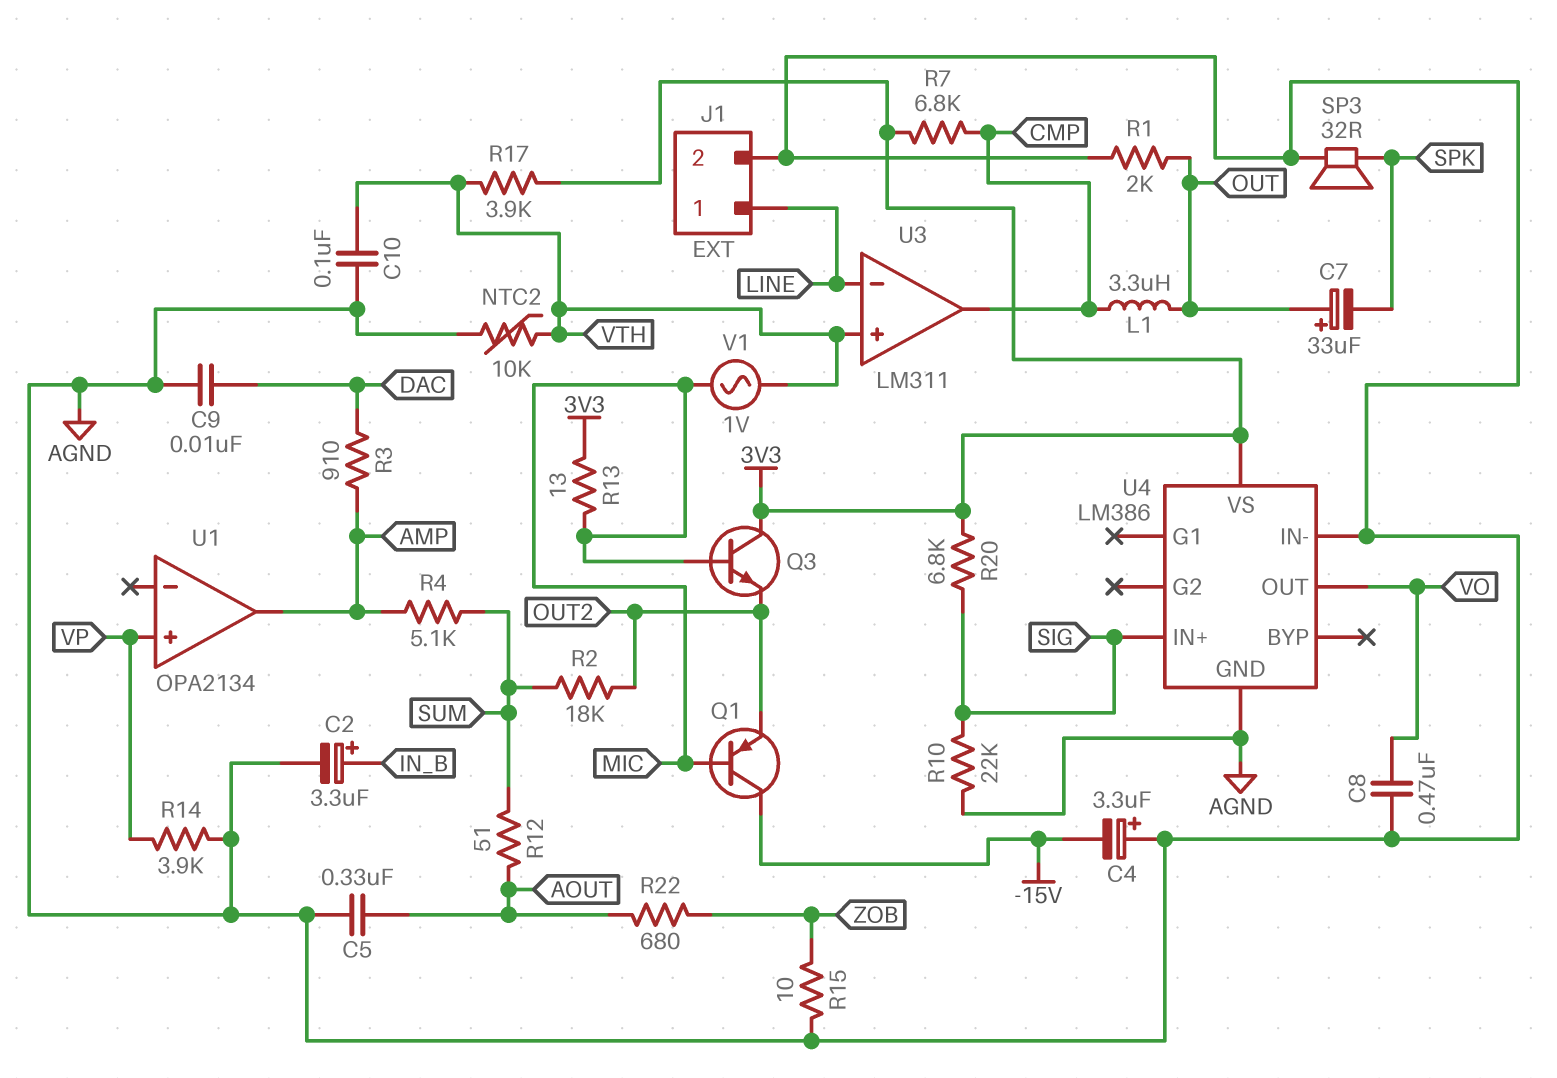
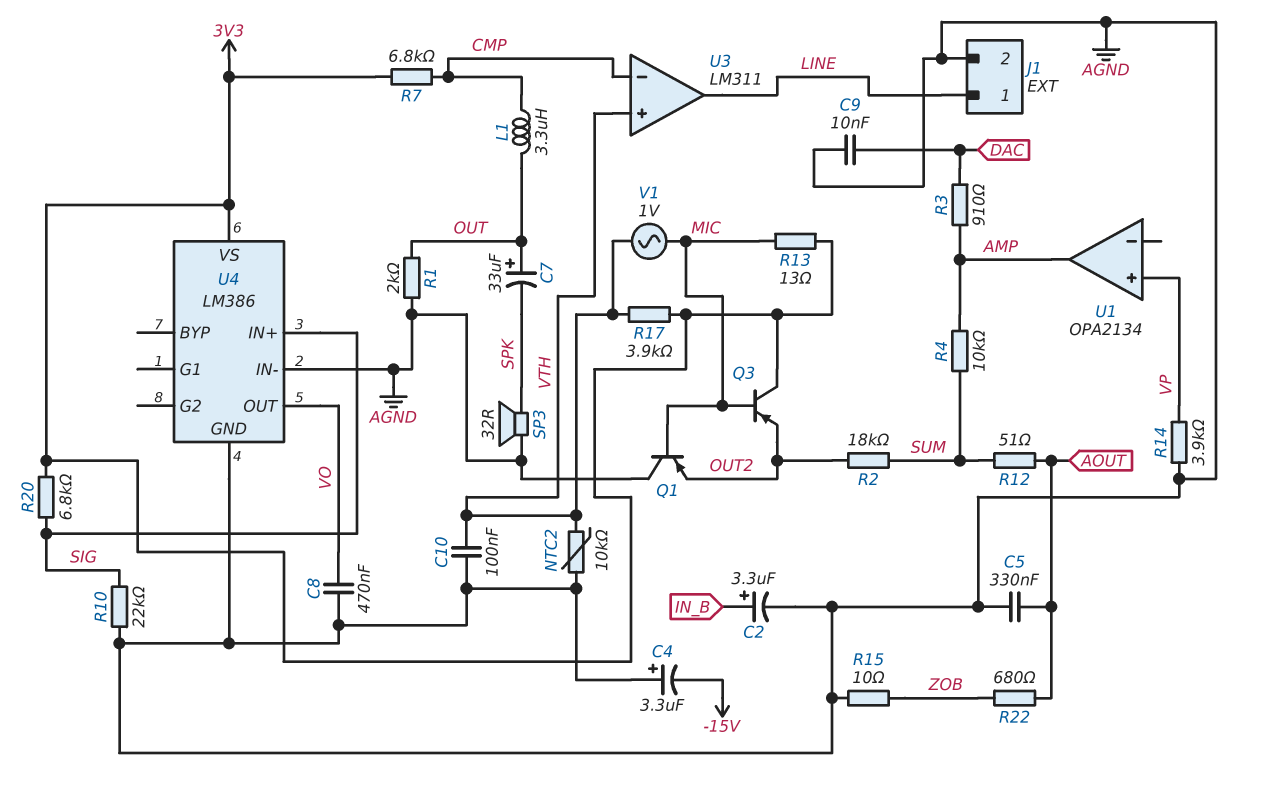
Q1: PNP (B MIC, C -15V, E OUT2) -> PNP (B MIC, C AGND, E OUT2)
Q3: NPN (B MIC, C 3V3, E OUT2) -> PNP (B MIC, C 3V3, E OUT2)
R4: 5.1k (AMP, SUM) -> 10k (AMP, SUM)
U3 pin in-: LINE -> CMP
U3 pin out: CMP -> LINE

